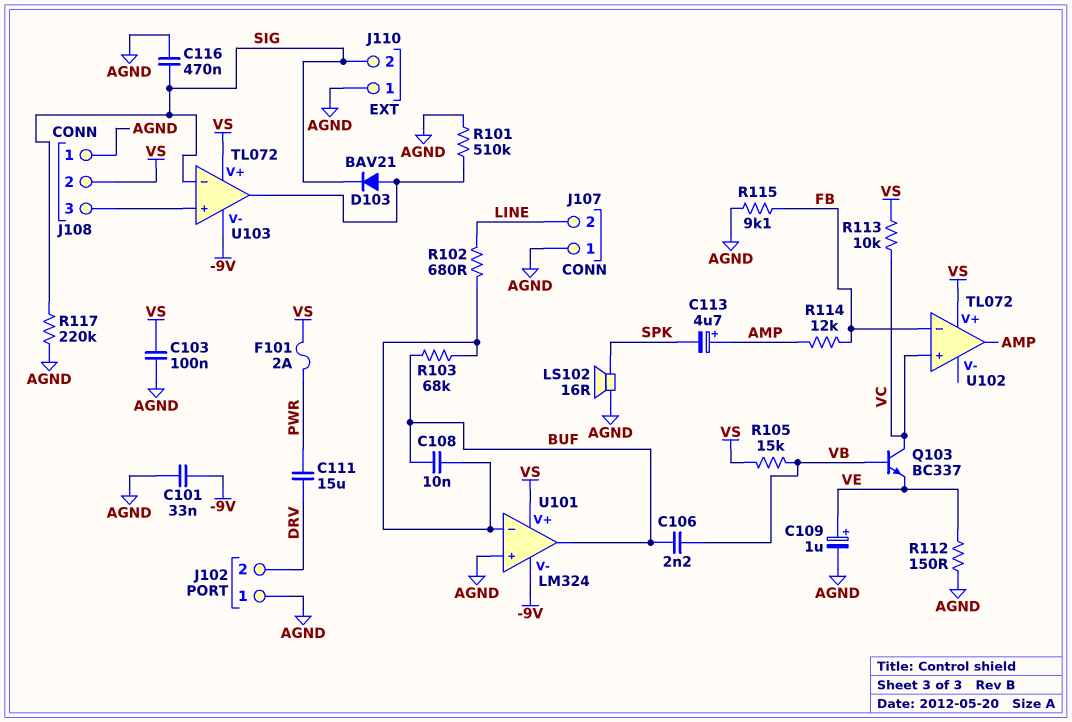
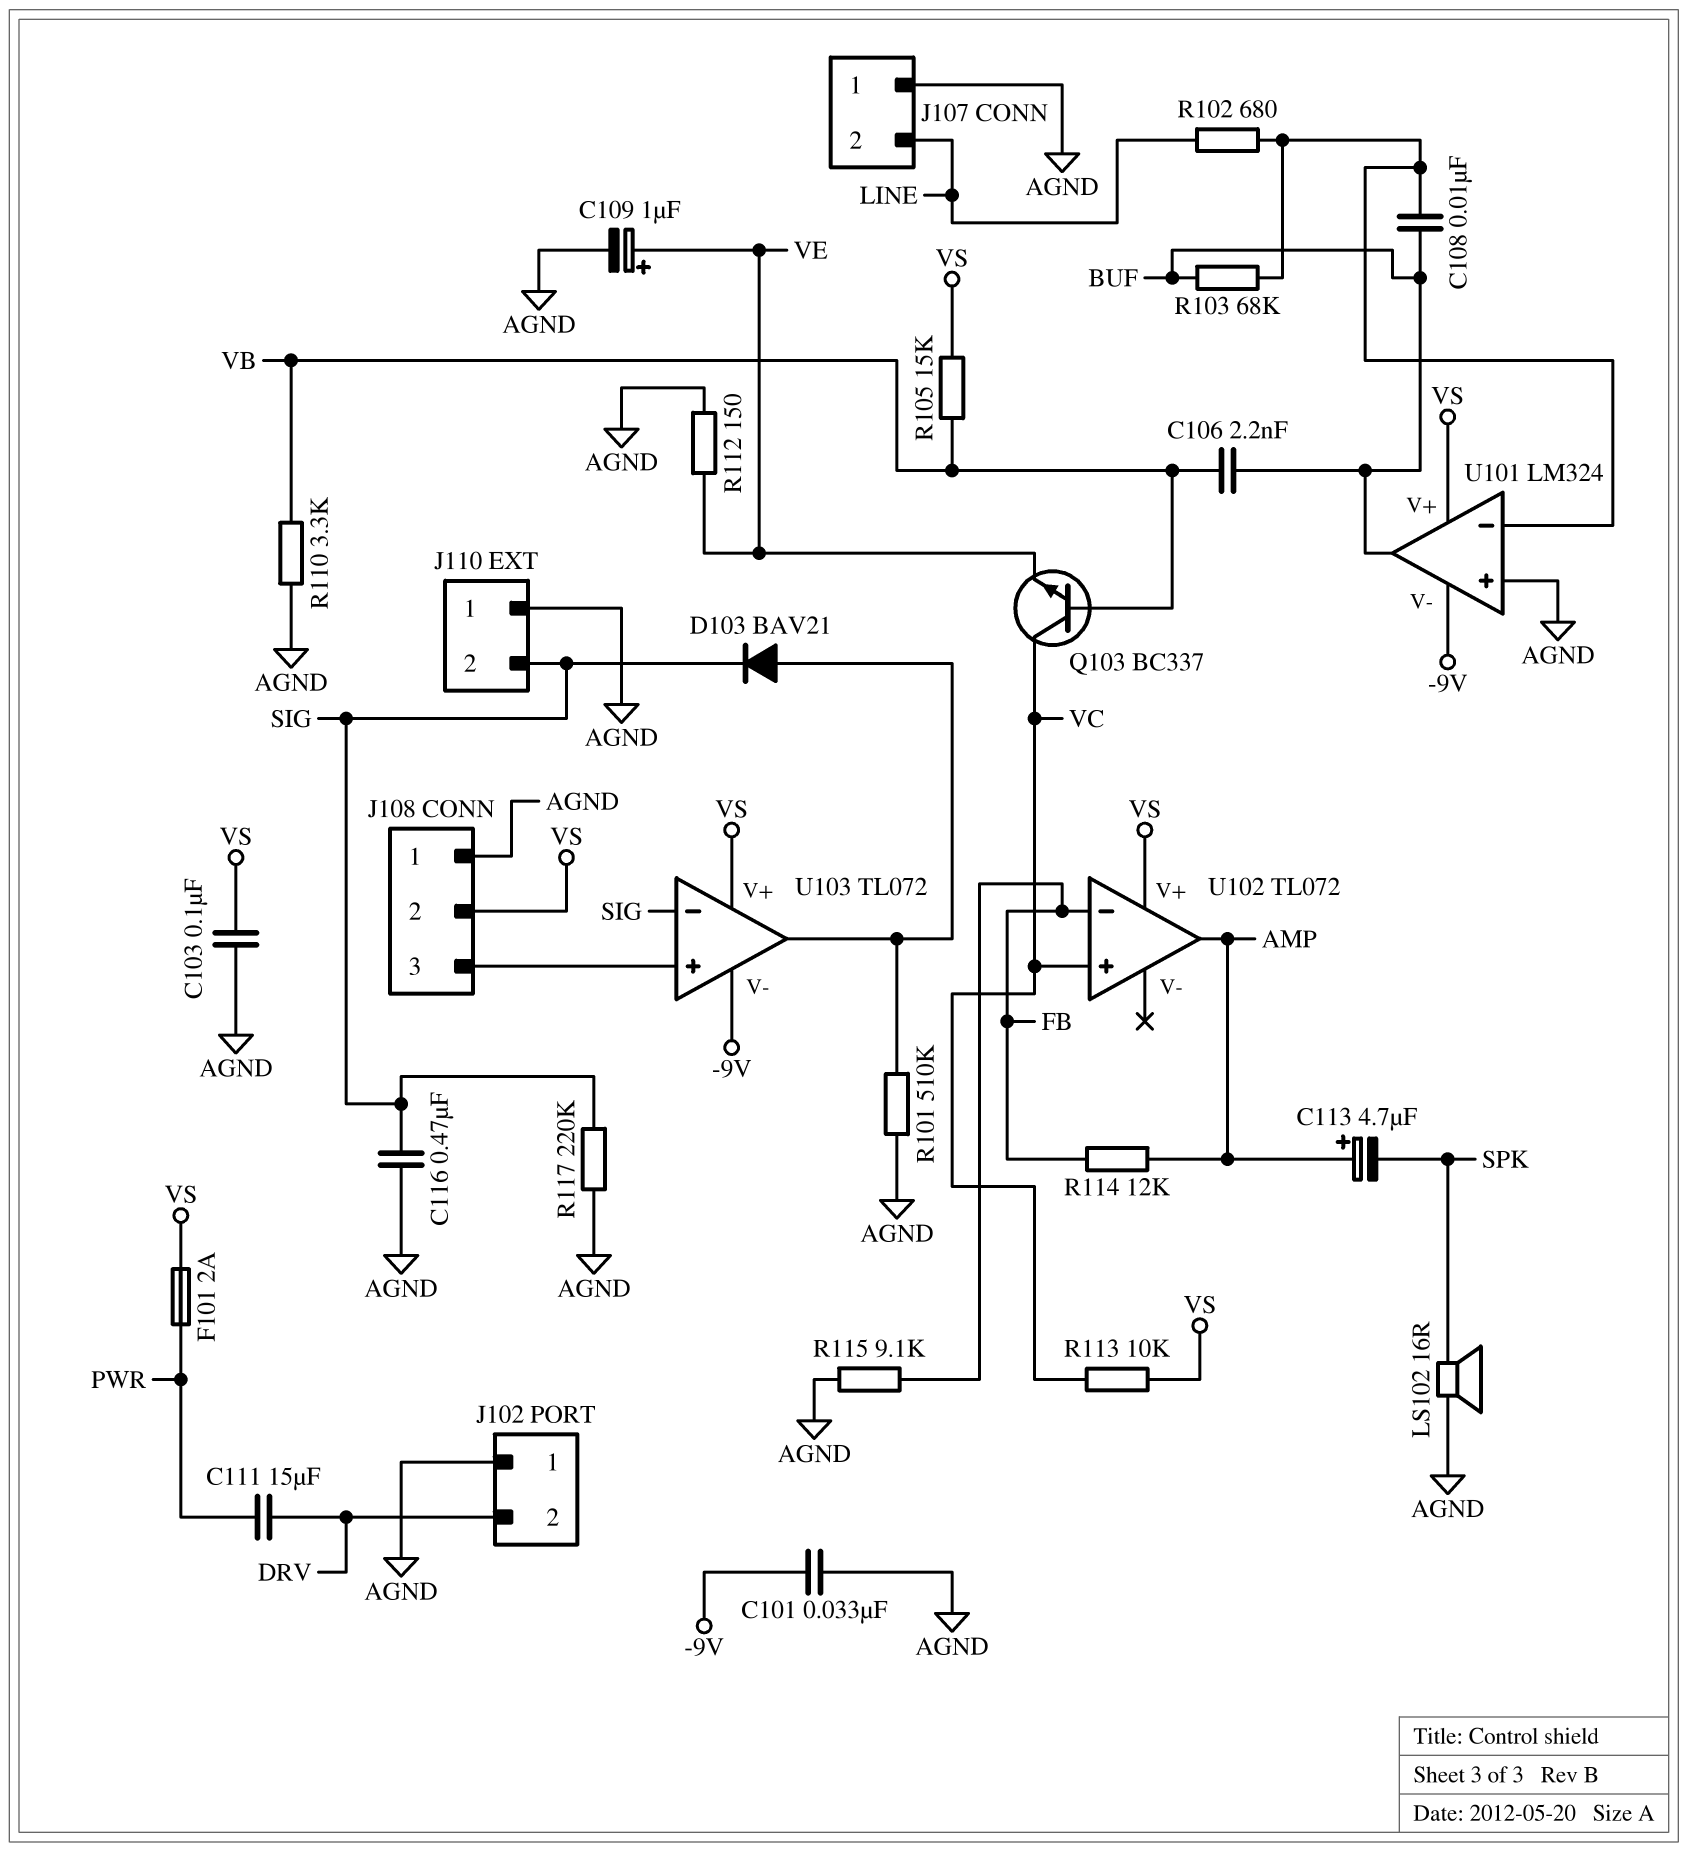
R110: none -> 3.3k (AGND, VB)

